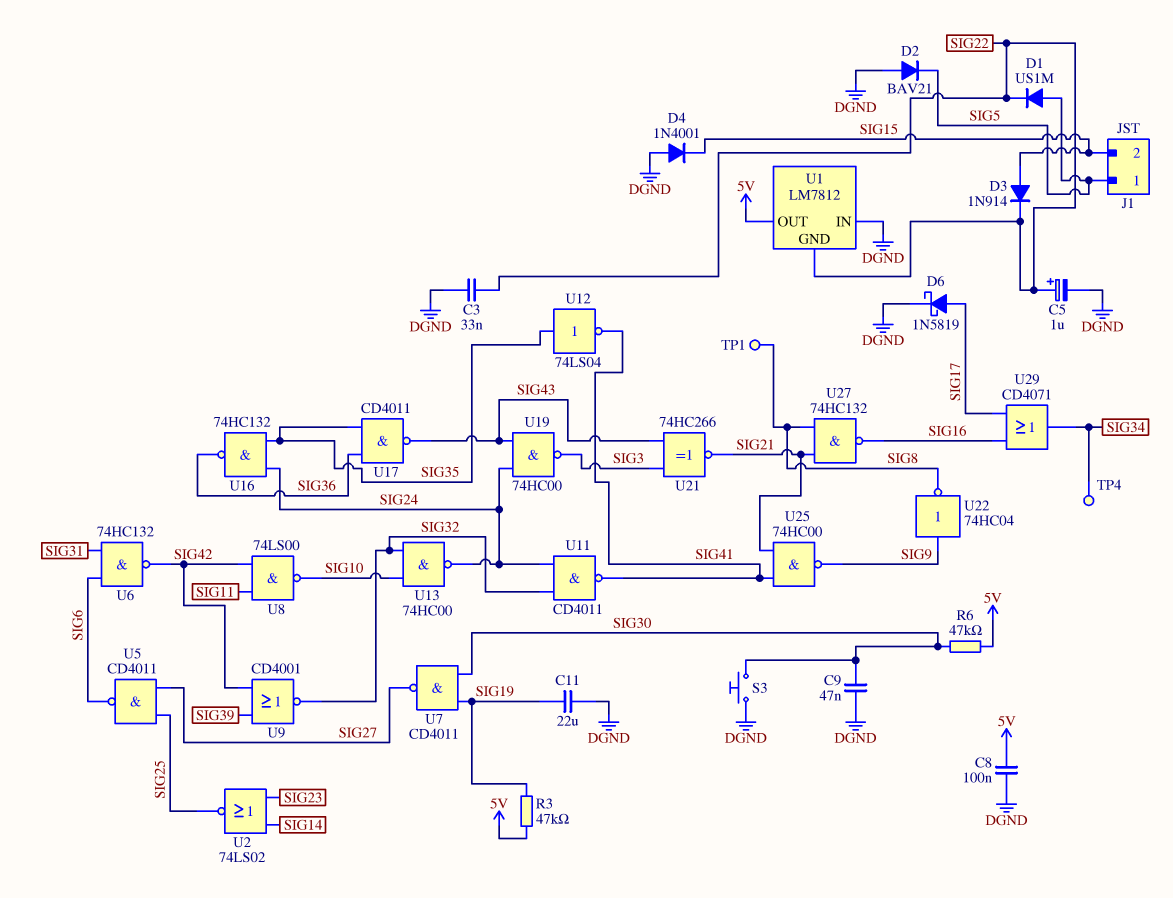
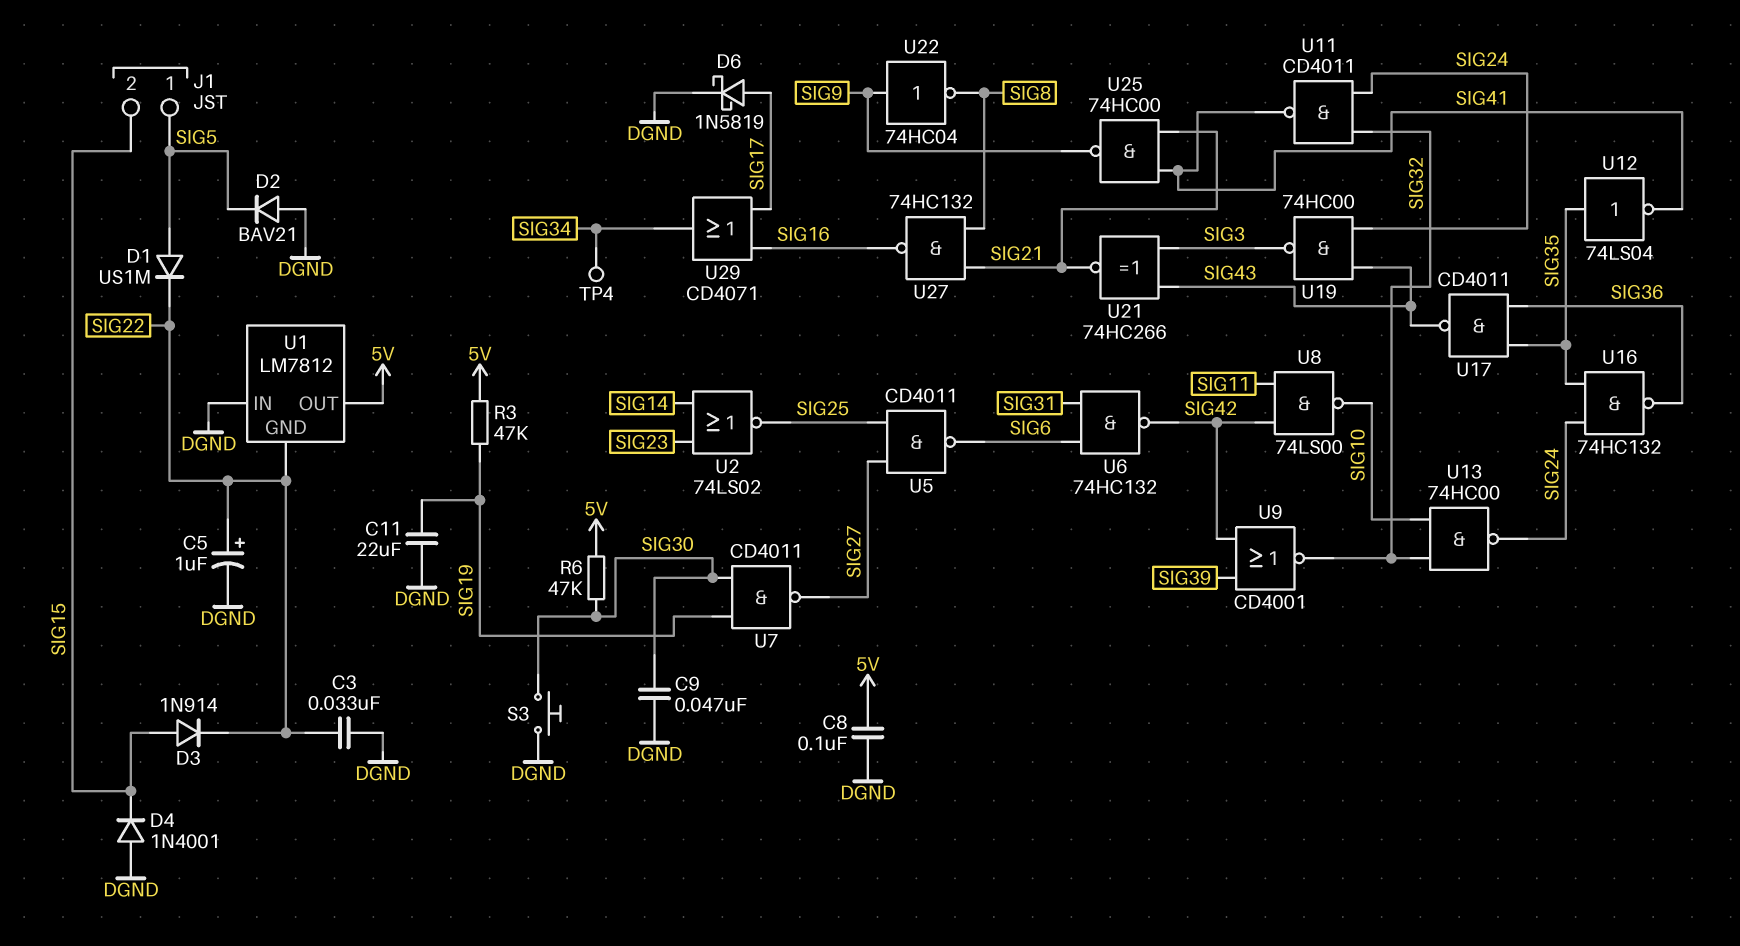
TP1: test point (SIG8) -> none

